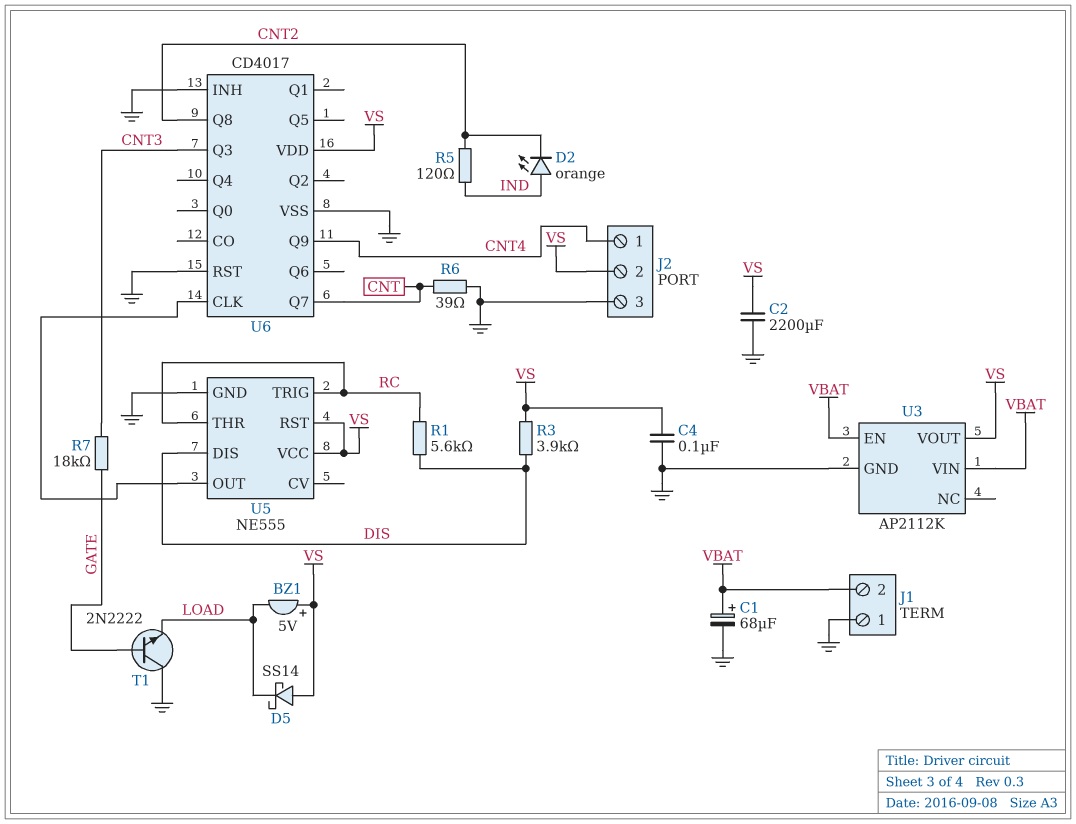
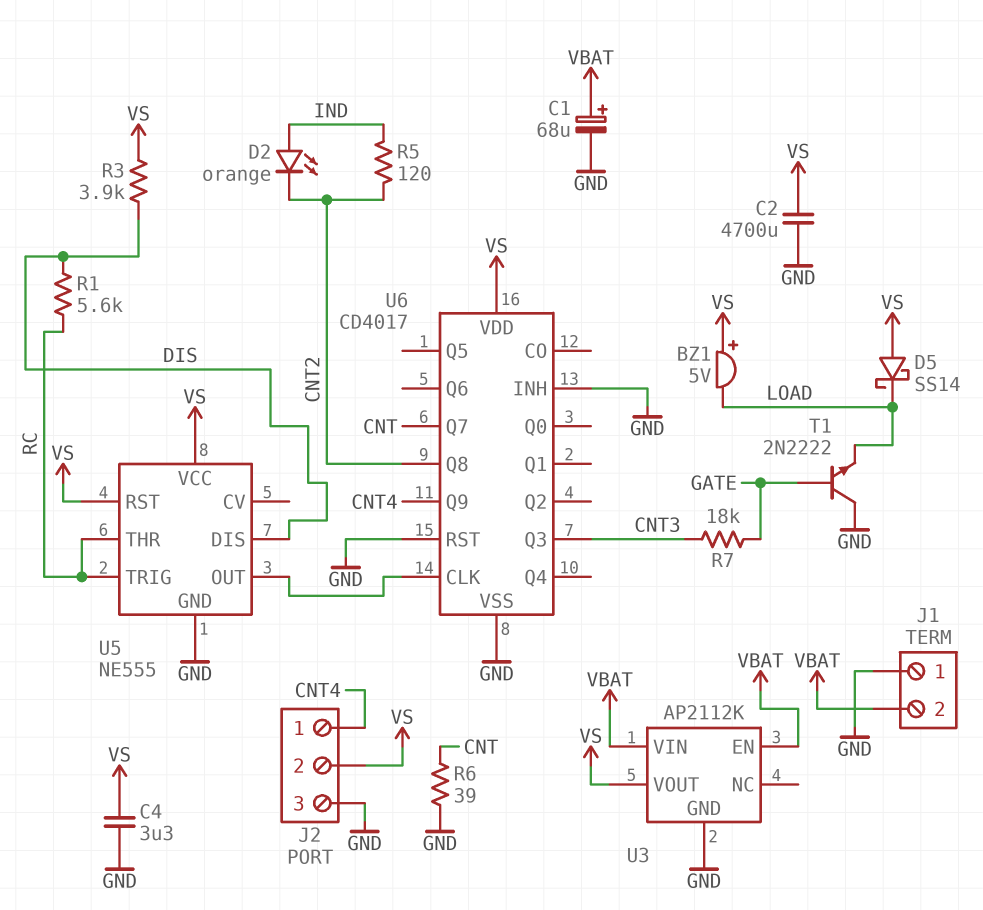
C2: 2200uF (GND, VS) -> 4700uF (GND, VS)
C4: 100nF (GND, VS) -> 3.3uF (GND, VS)

